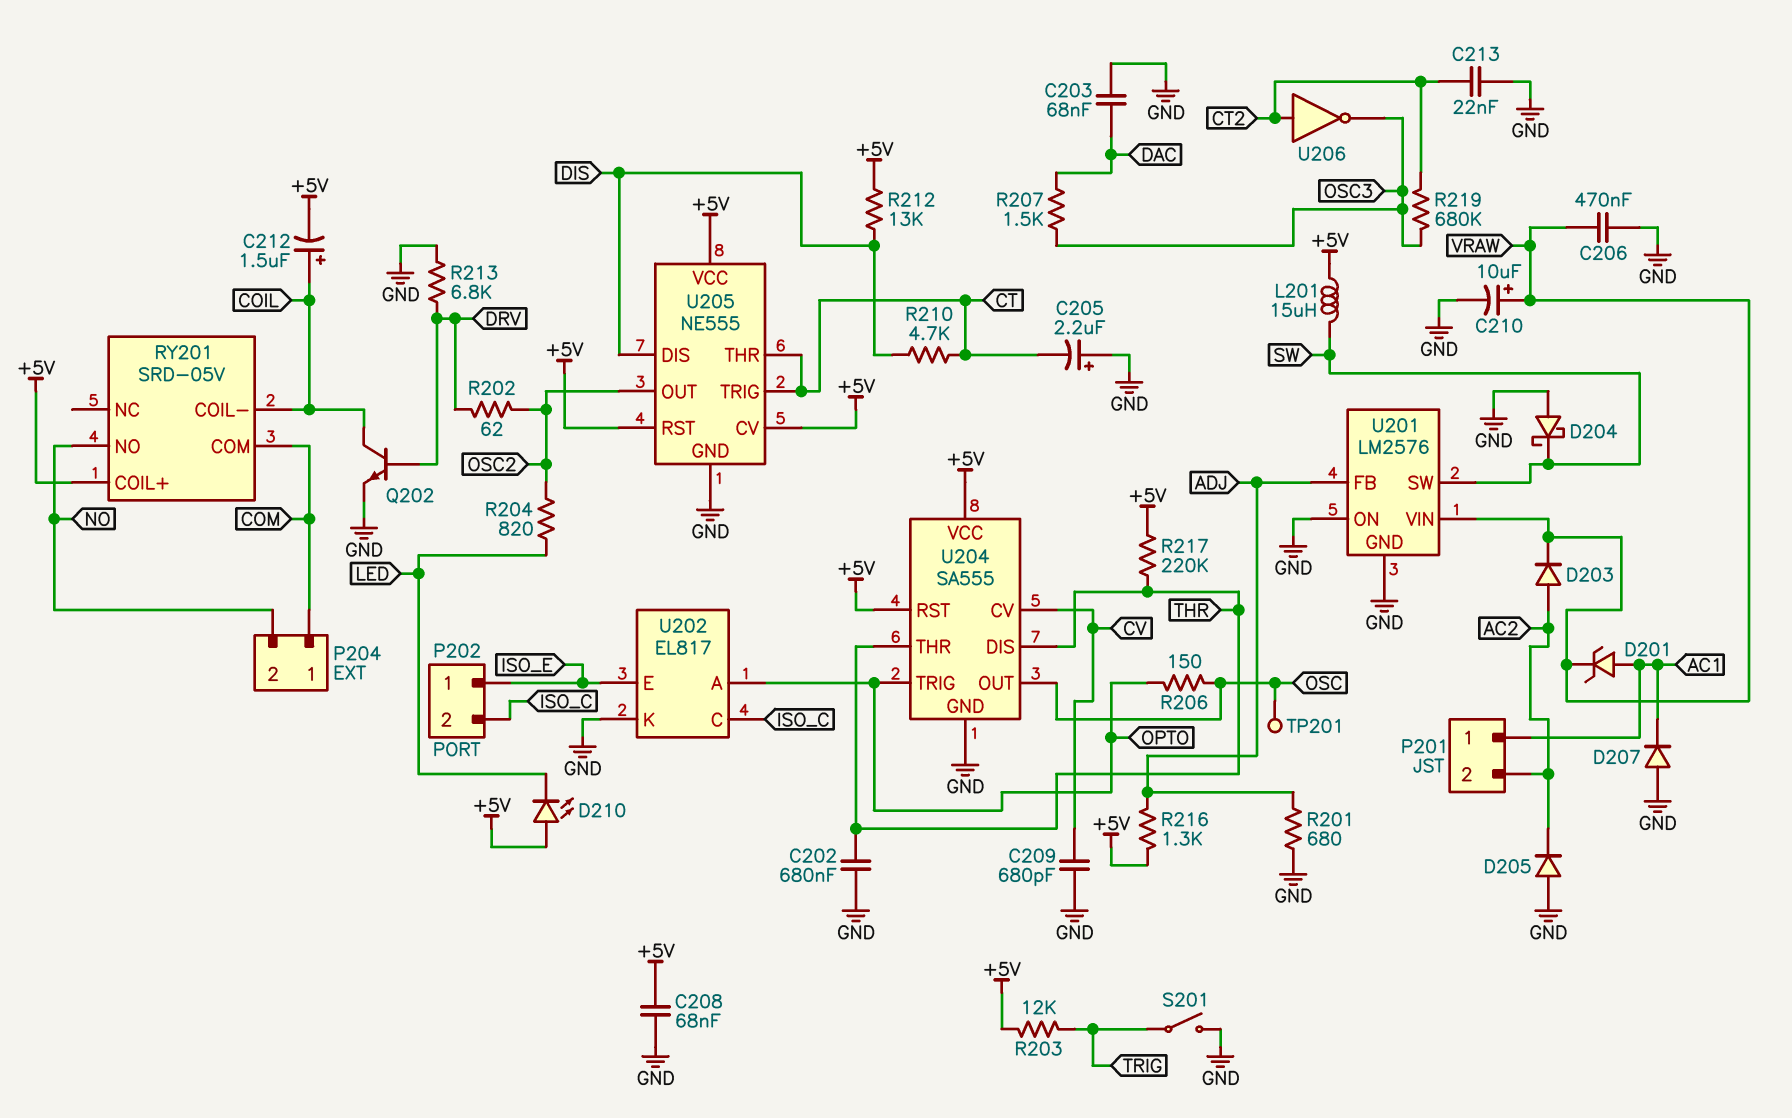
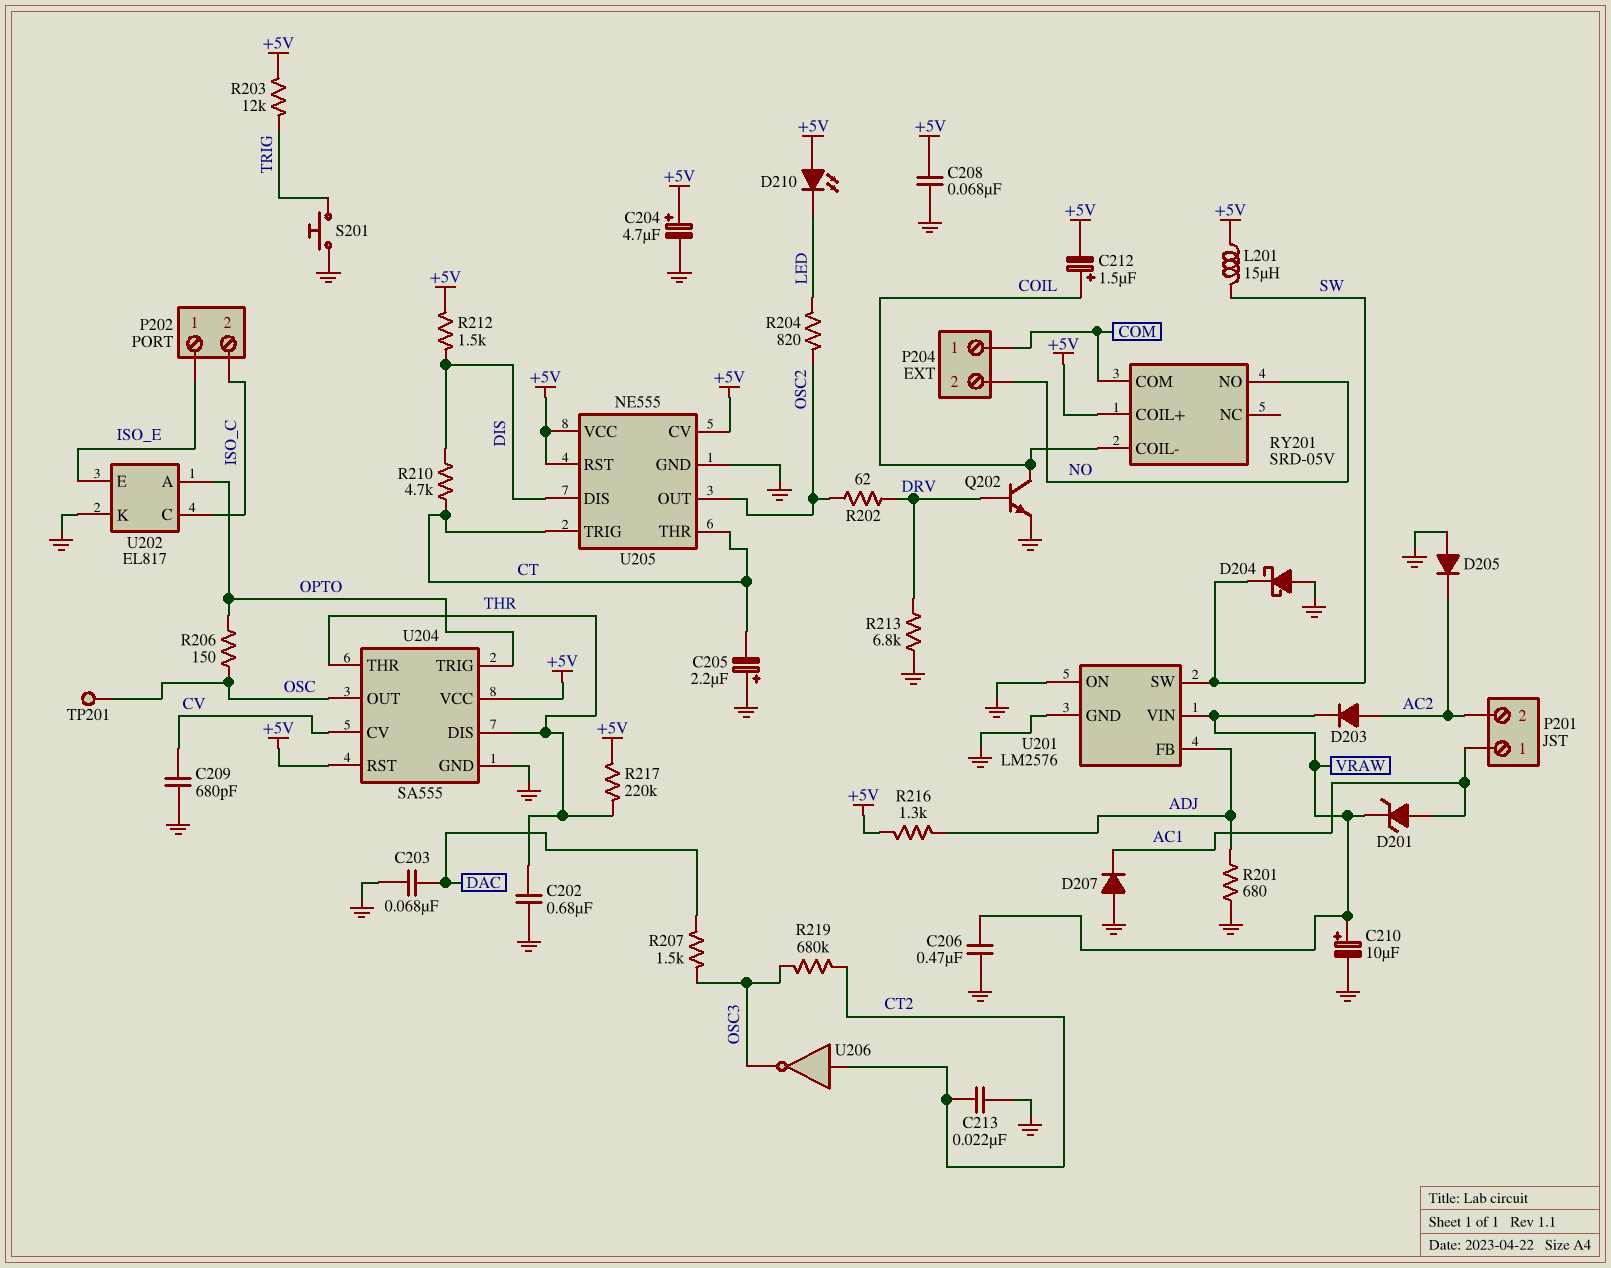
C204: none -> 4.7uF (plus +5V, minus GND)
R212: 13k (+5V, DIS) -> 1.5k (+5V, DIS)
S201: switch (GND, TRIG) -> button (GND, TRIG)

